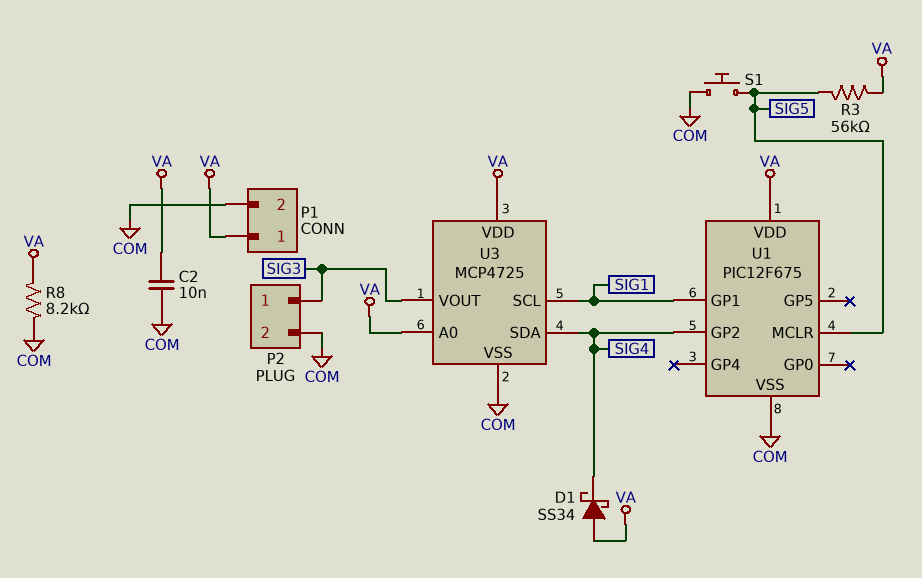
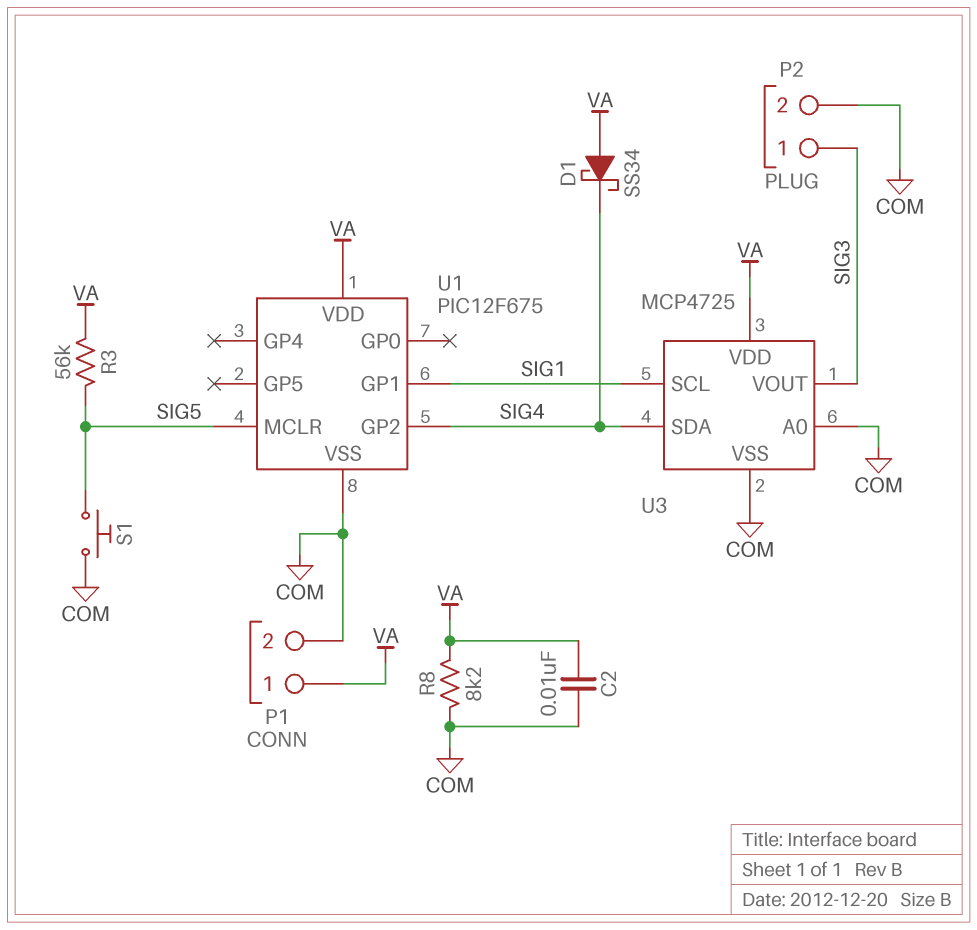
U3 pin A0: VA -> COM

